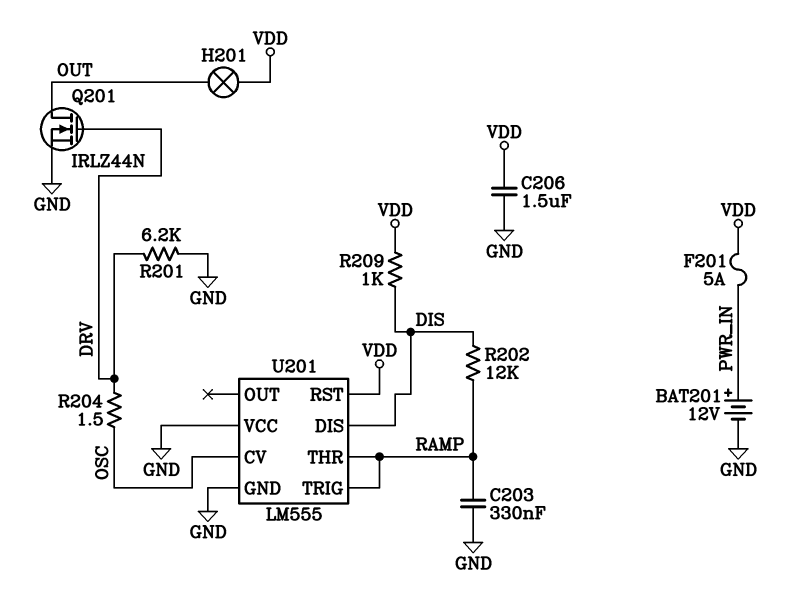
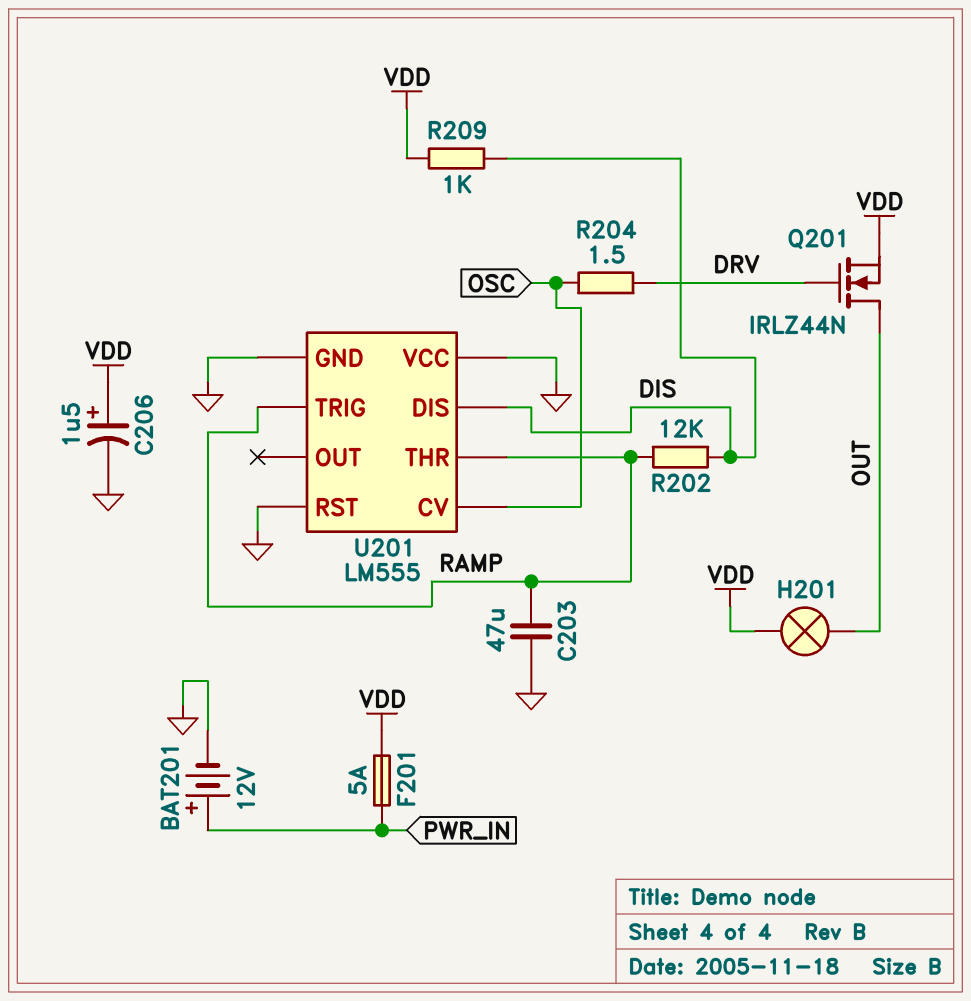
C203: 330nF (GND, RAMP) -> 47uF (GND, RAMP)
C206: 1.5uF (GND, VDD) -> 1.5uF (plus VDD, minus GND)
Q201: NMOS IRLZ44N (G DRV, D OUT, S GND) -> NMOS IRLZ44N (G DRV, D OUT, S VDD)
R201: 6.2k (DRV, GND) -> none
U201 pin RST: VDD -> GND

